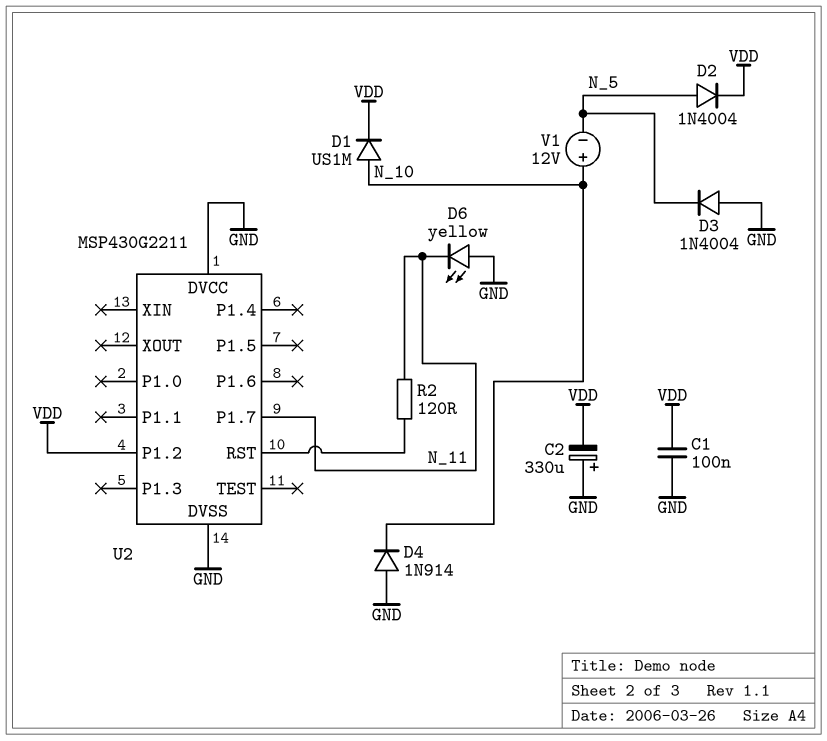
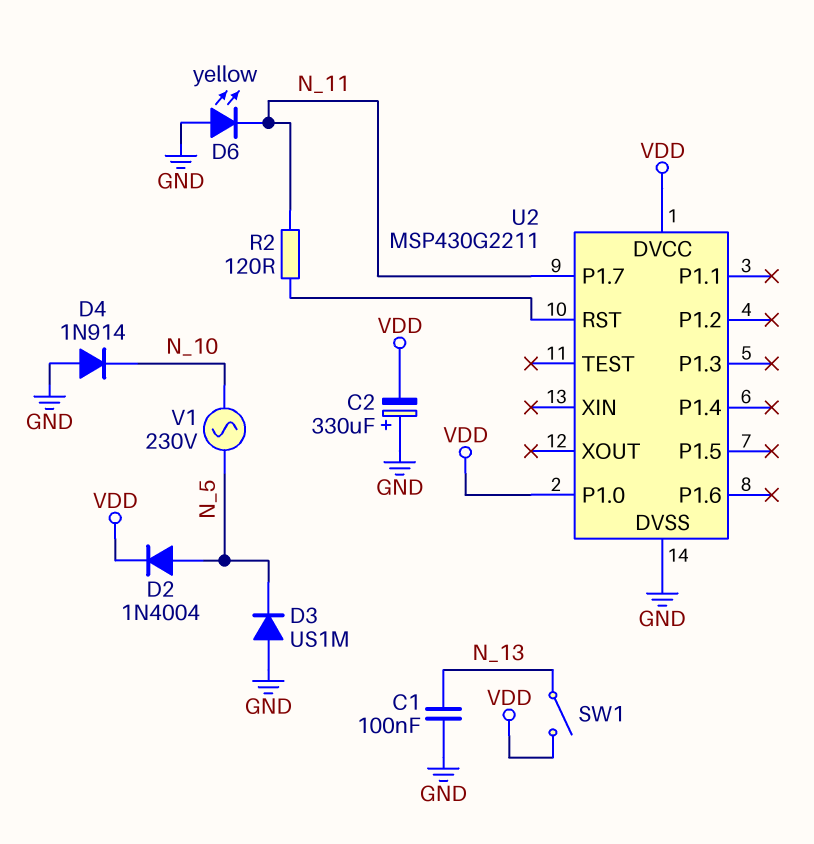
C1: 100nF (GND, VDD) -> 100nF (GND, N_13)
D1: diode US1M (A N_10, K VDD) -> none
D3: diode 1N4004 (A GND, K N_5) -> diode US1M (A GND, K N_5)
SW1: none -> switch (N_13, VDD)
U2 pin DVCC: GND -> VDD
U2 pin P1.0: none -> VDD
U2 pin P1.2: VDD -> none
V1: 12V (plus N_10, minus N_5) -> AC 230V (N_5, N_10)

